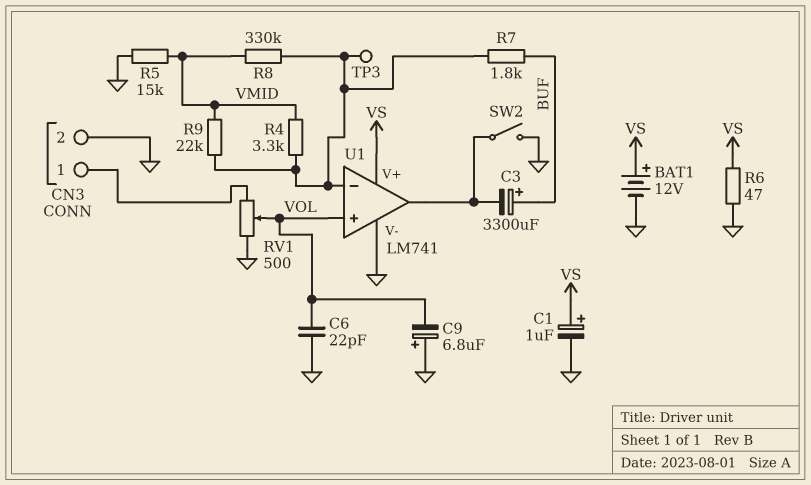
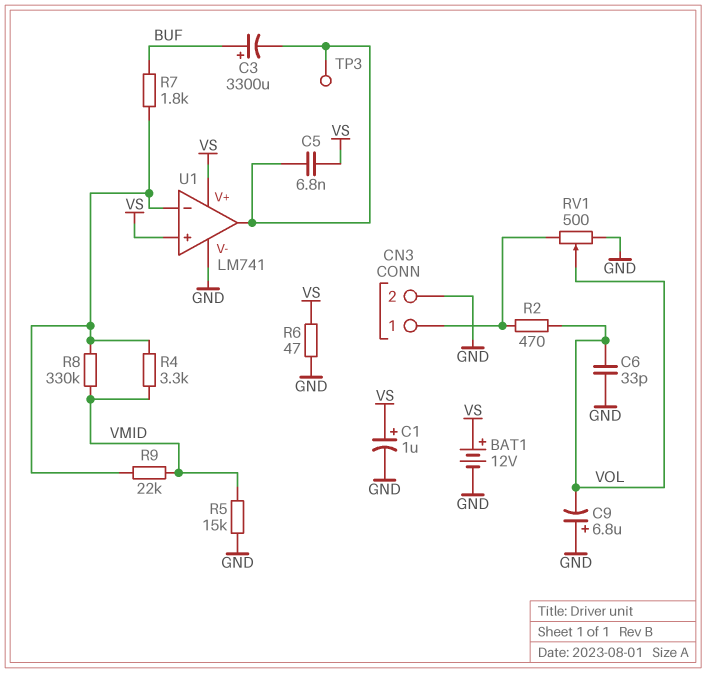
C5: none -> 6.8nF (U1/out, VS)
C6: 22pF (GND, VOL) -> 33pF (GND, VOL)
R2: none -> 470 (CN3/1, VOL)
SW2: switch (GND, U1/out) -> none
TP3: test point (U1/in-) -> test point (U1/out)
U1 pin in+: VOL -> VS

